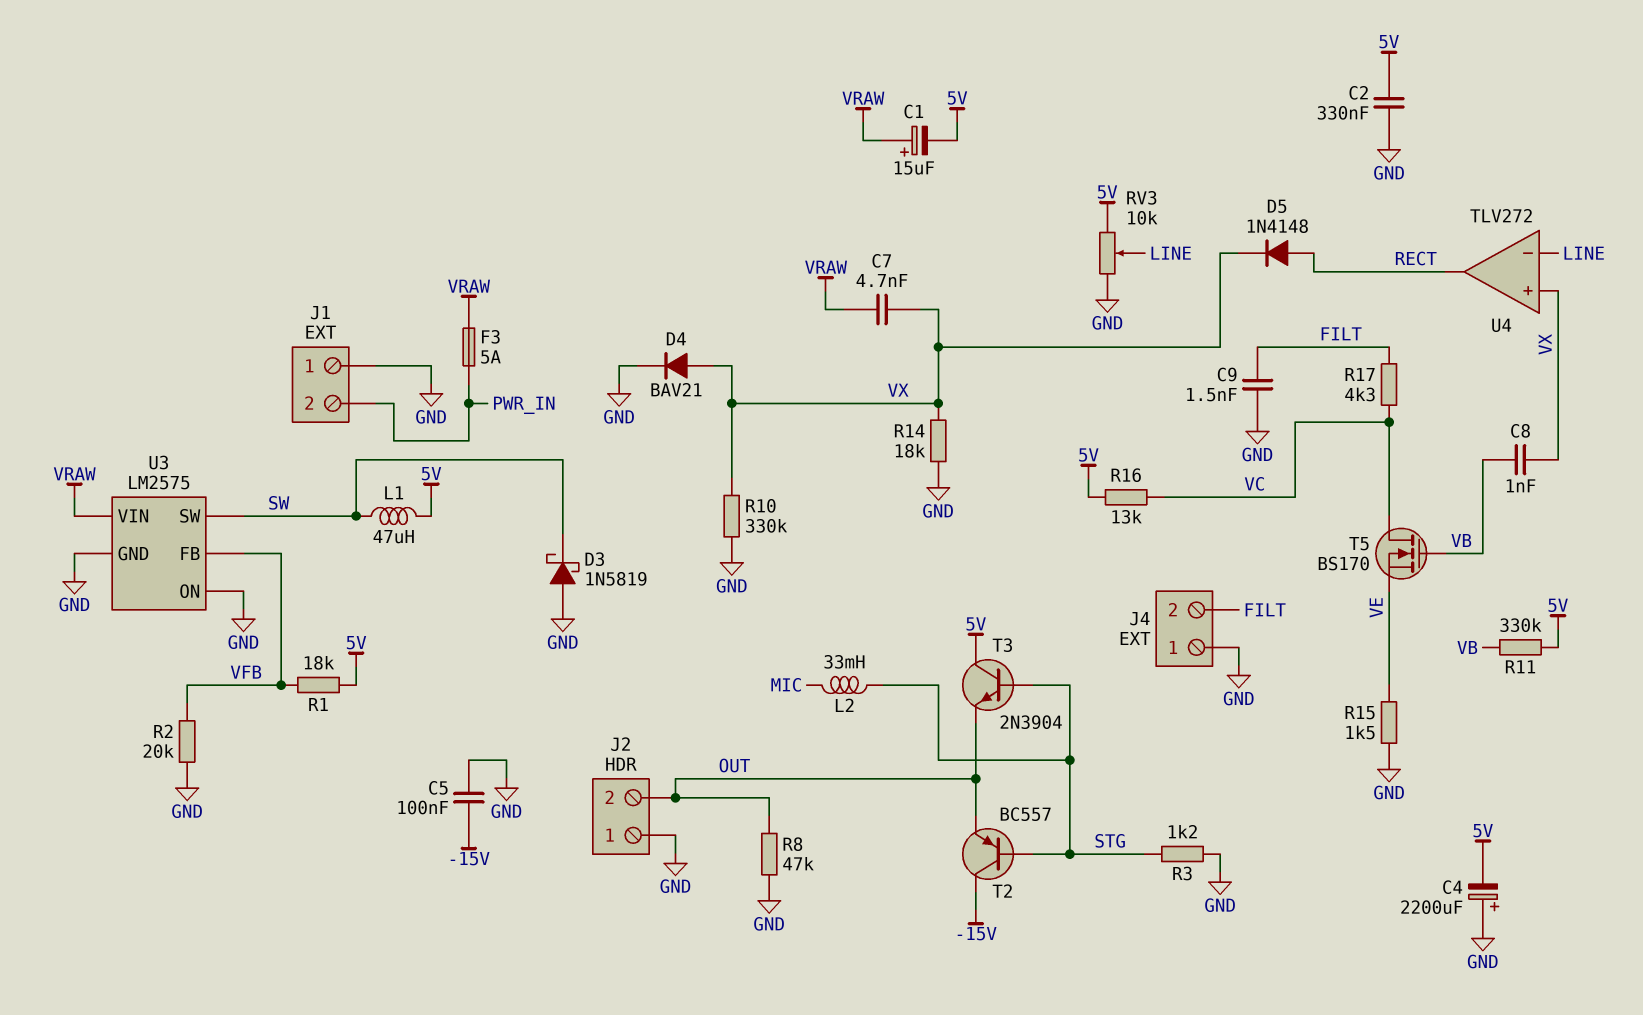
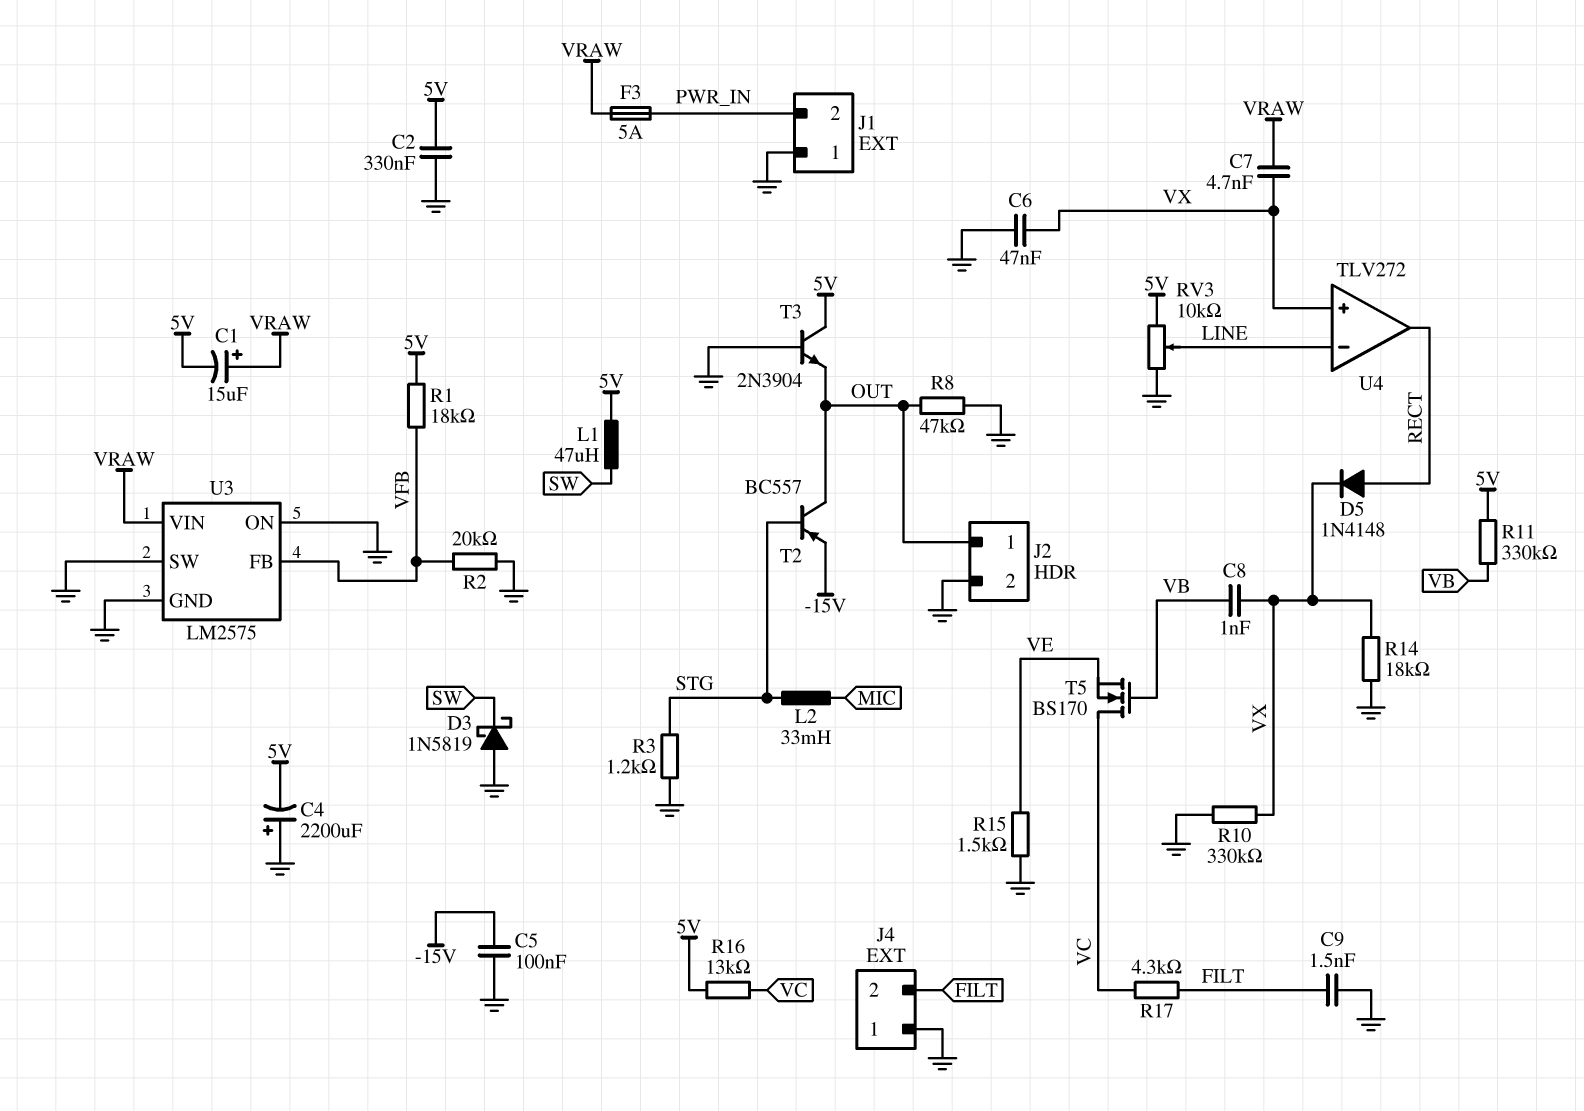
C6: none -> 47nF (GND, VX)
D4: diode BAV21 (A VX, K GND) -> none
J2 pin 1: GND -> OUT
J2 pin 2: OUT -> GND
T2: PNP BC557 (B STG, C -15V, E OUT) -> PNP BC557 (B STG, C OUT, E -15V)
T3: NPN 2N3904 (B STG, C 5V, E OUT) -> NPN 2N3904 (B GND, C 5V, E OUT)
U3 pin SW: SW -> GND

